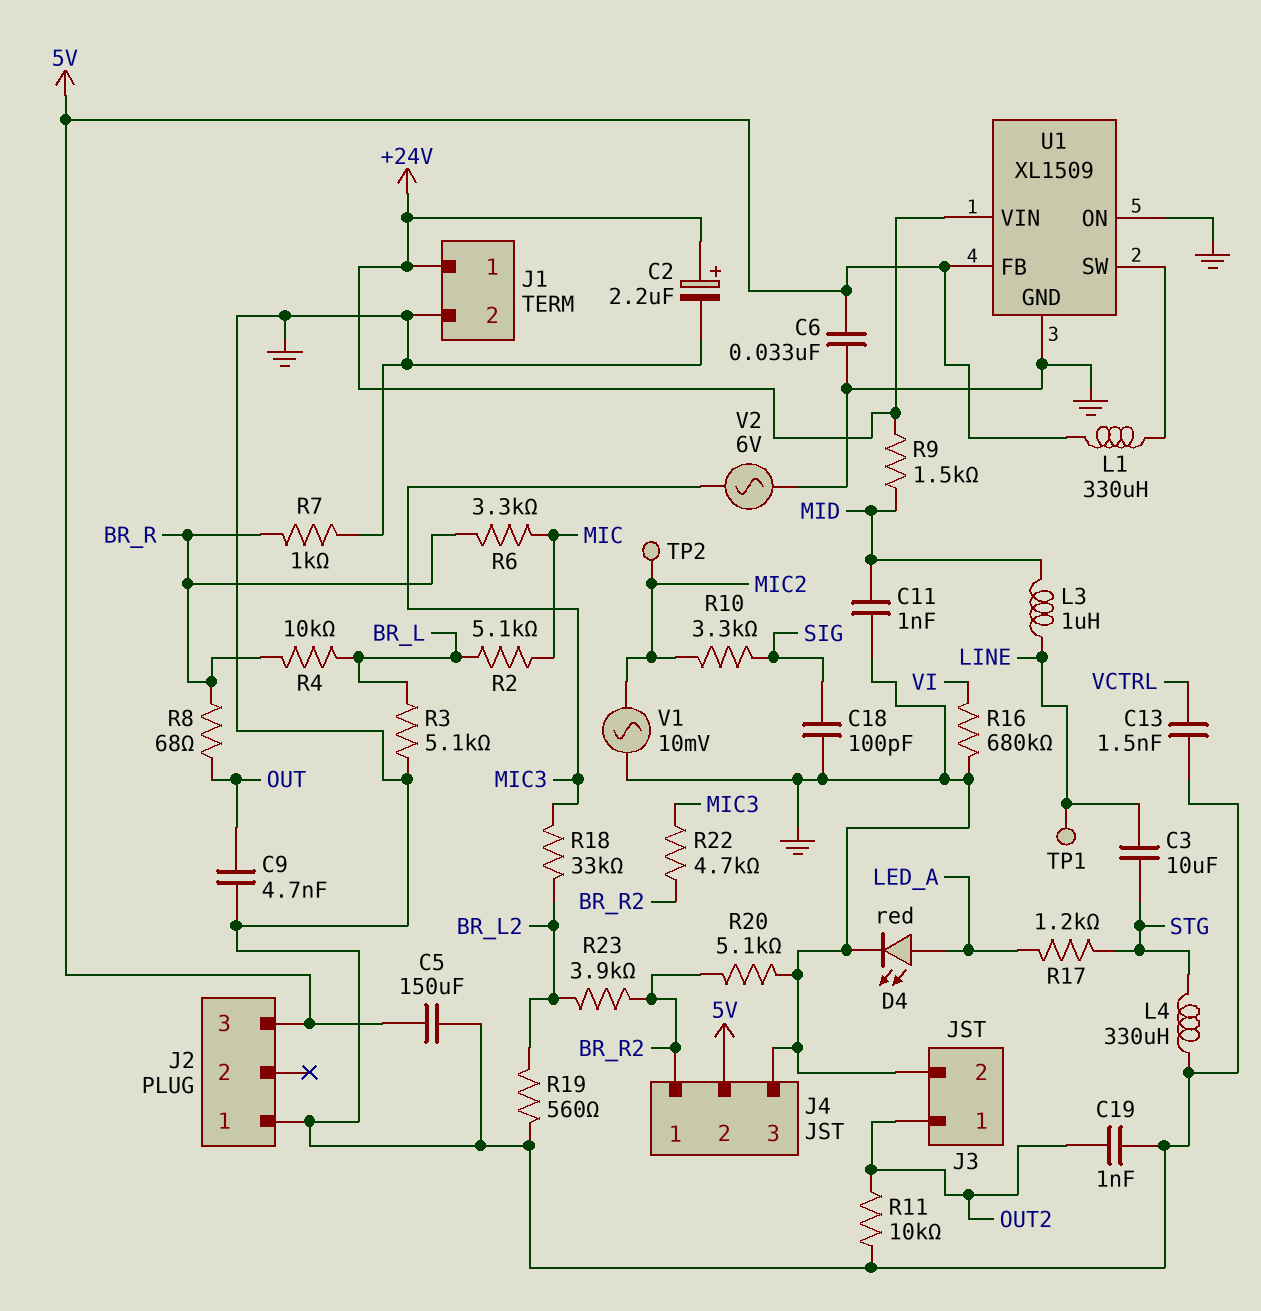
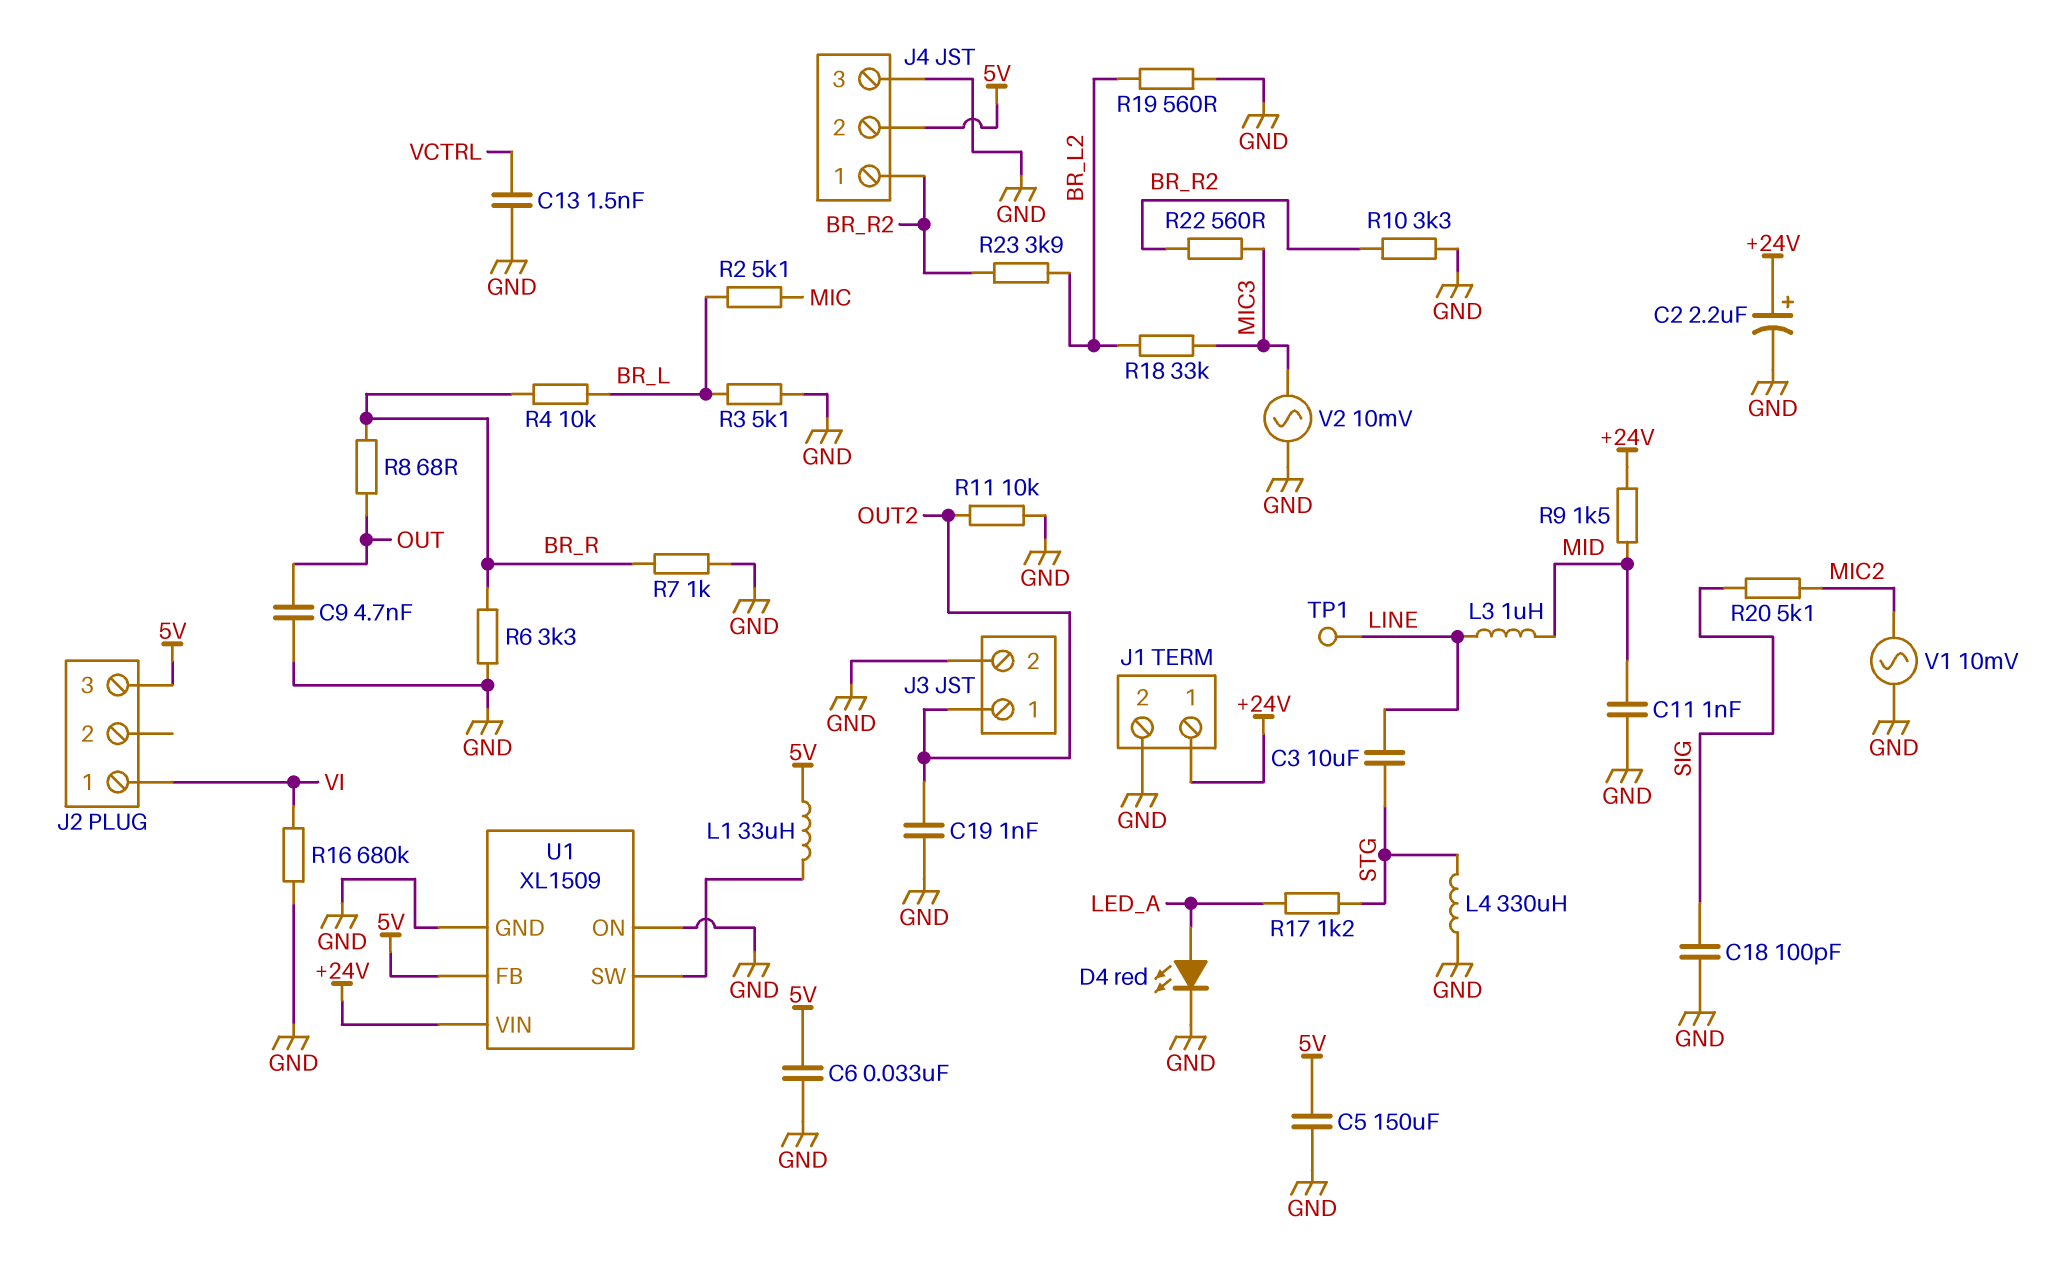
J2 pin 1: GND -> VI
L1: 330uH (5V, U1/SW) -> 33uH (5V, U1/SW)
R6: 3.3k (BR_R, MIC) -> 3.3k (BR_R, GND)
R10: 3.3k (MIC2, SIG) -> 3.3k (BR_R2, GND)
R20: 5.1k (BR_R2, GND) -> 5.1k (MIC2, SIG)
R22: 4.7k (BR_R2, MIC3) -> 560 (BR_R2, MIC3)
TP2: test point (MIC2) -> none
V2: AC 6V (GND, MIC3) -> AC 10mV (GND, MIC3)

